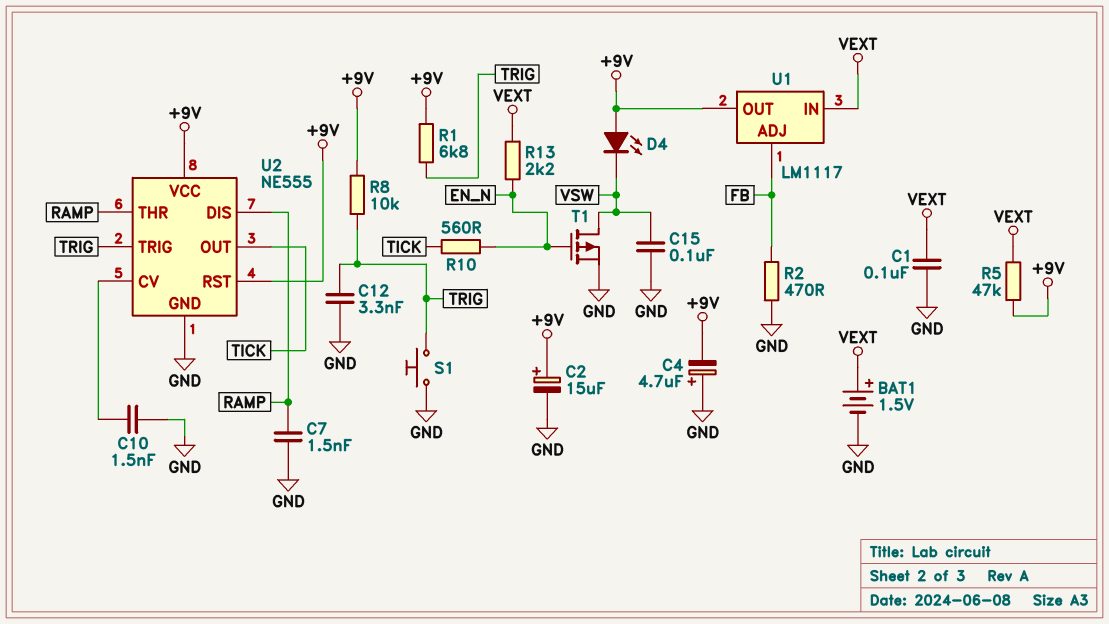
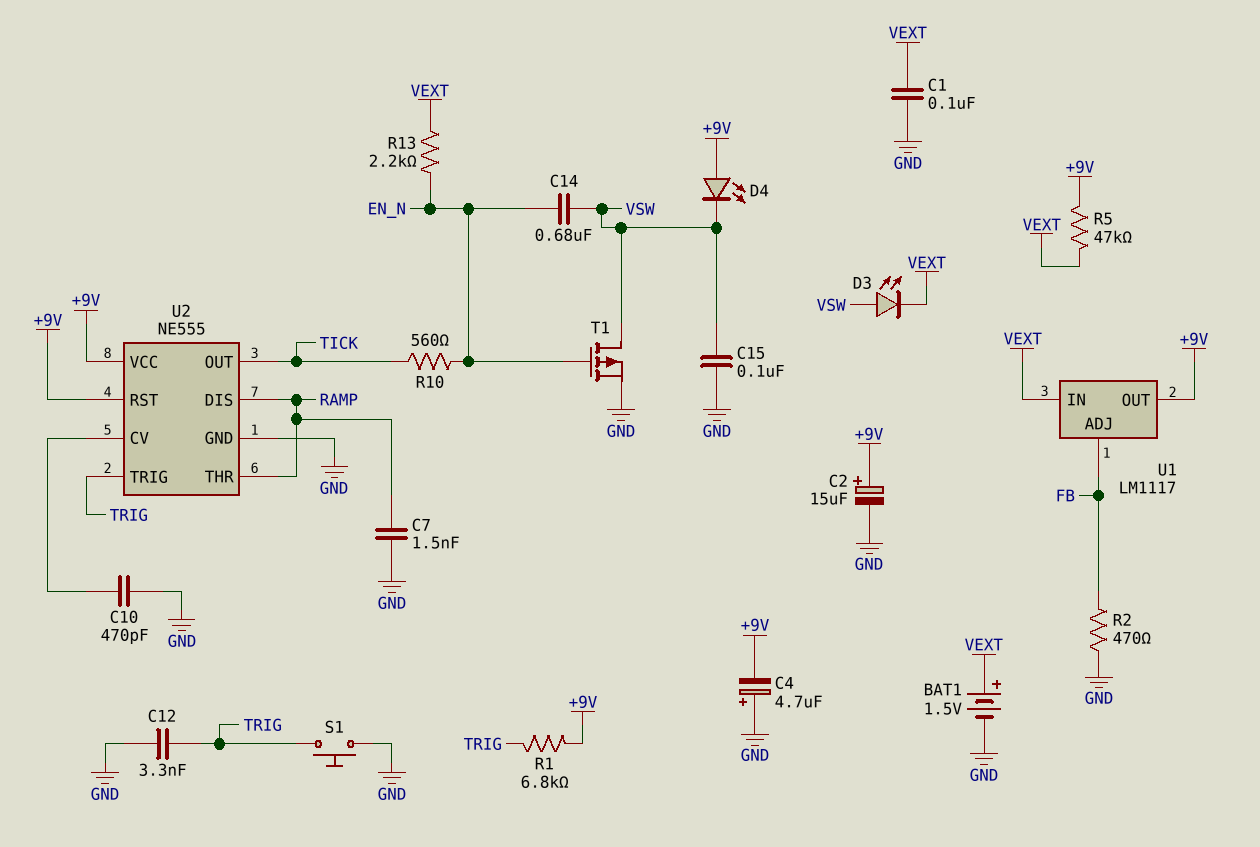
C10: 1.5nF (GND, U2/CV) -> 470pF (GND, U2/CV)
C14: none -> 680nF (EN_N, VSW)
D3: none -> LED (A VSW, K VEXT)
R8: 10k (+9V, TRIG) -> none

